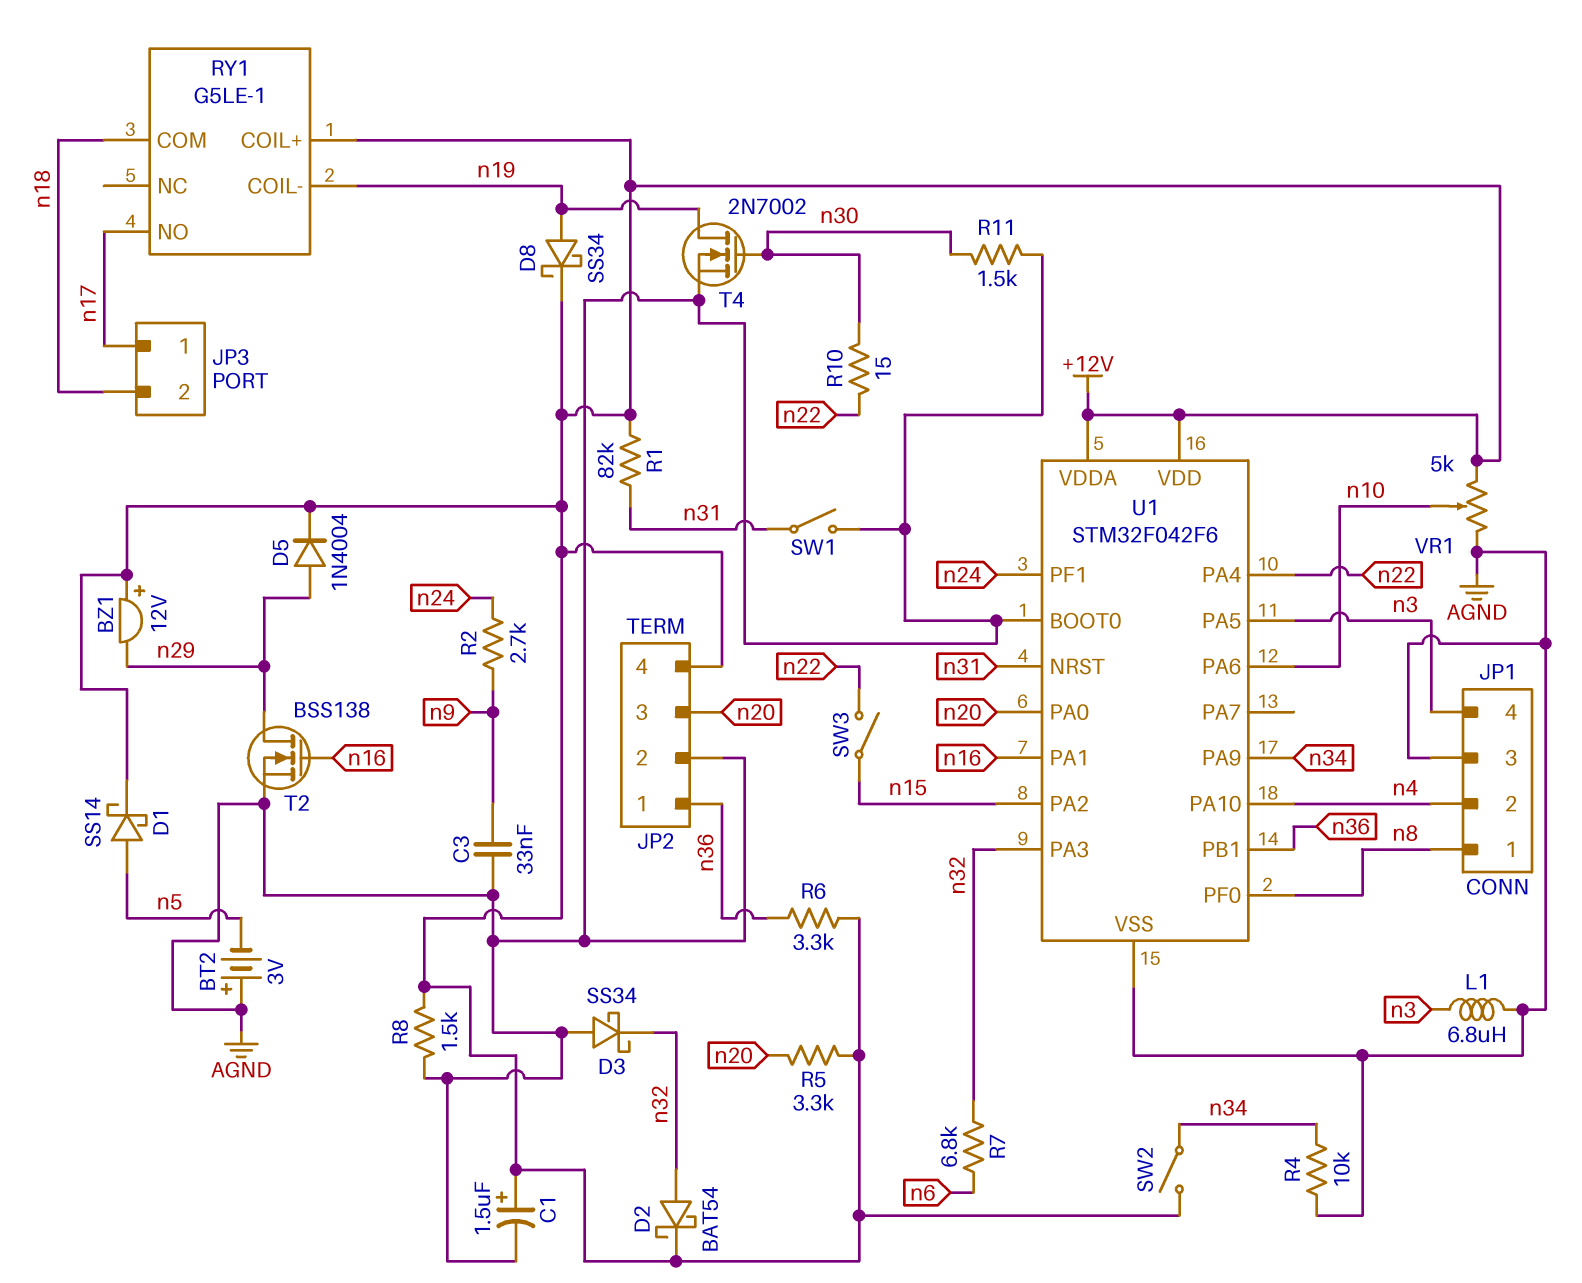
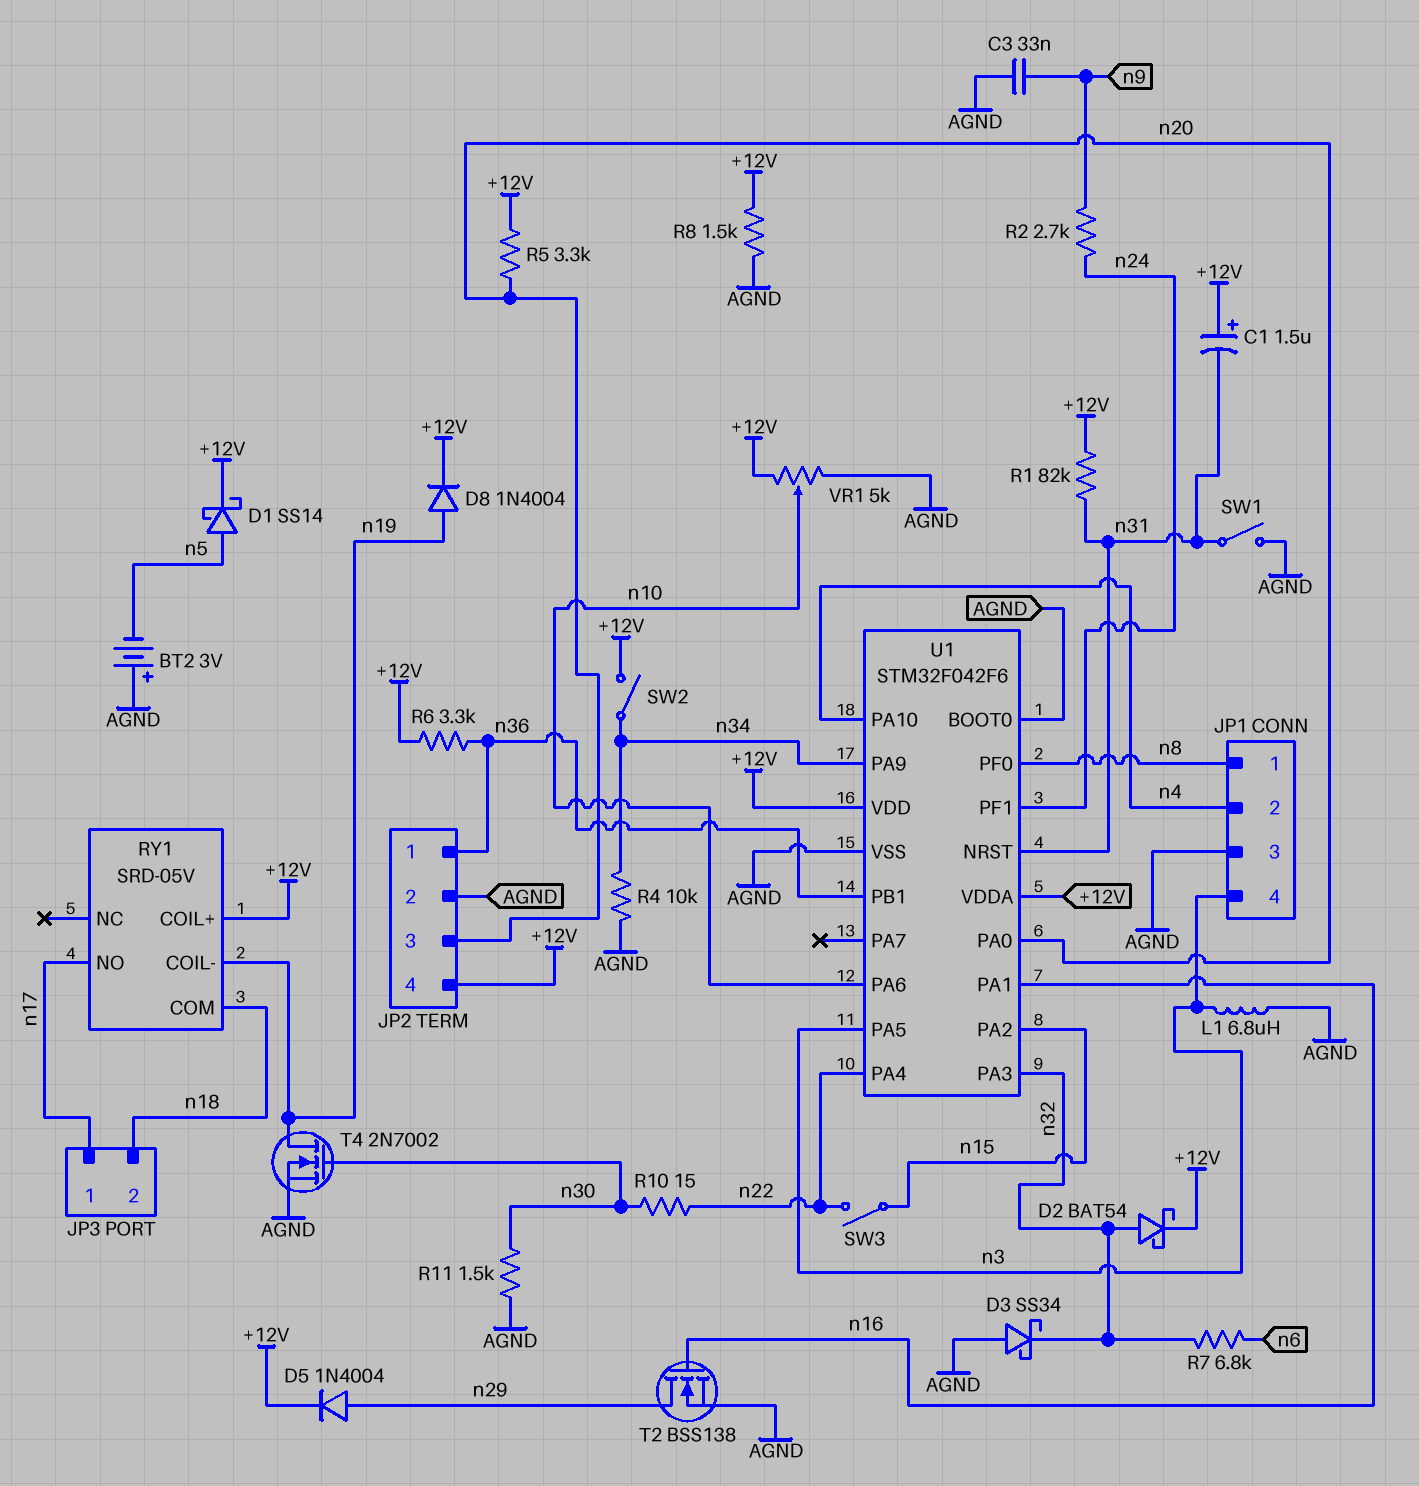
BZ1: buzzer 12V (plus +12V, minus n29) -> none
C1: 1.5uF (plus +12V, minus AGND) -> 1.5uF (plus +12V, minus n31)
D8: schottky SS34 (A n19, K +12V) -> diode 1N4004 (A n19, K +12V)
RY1: G5LE-1 -> SRD-05V

